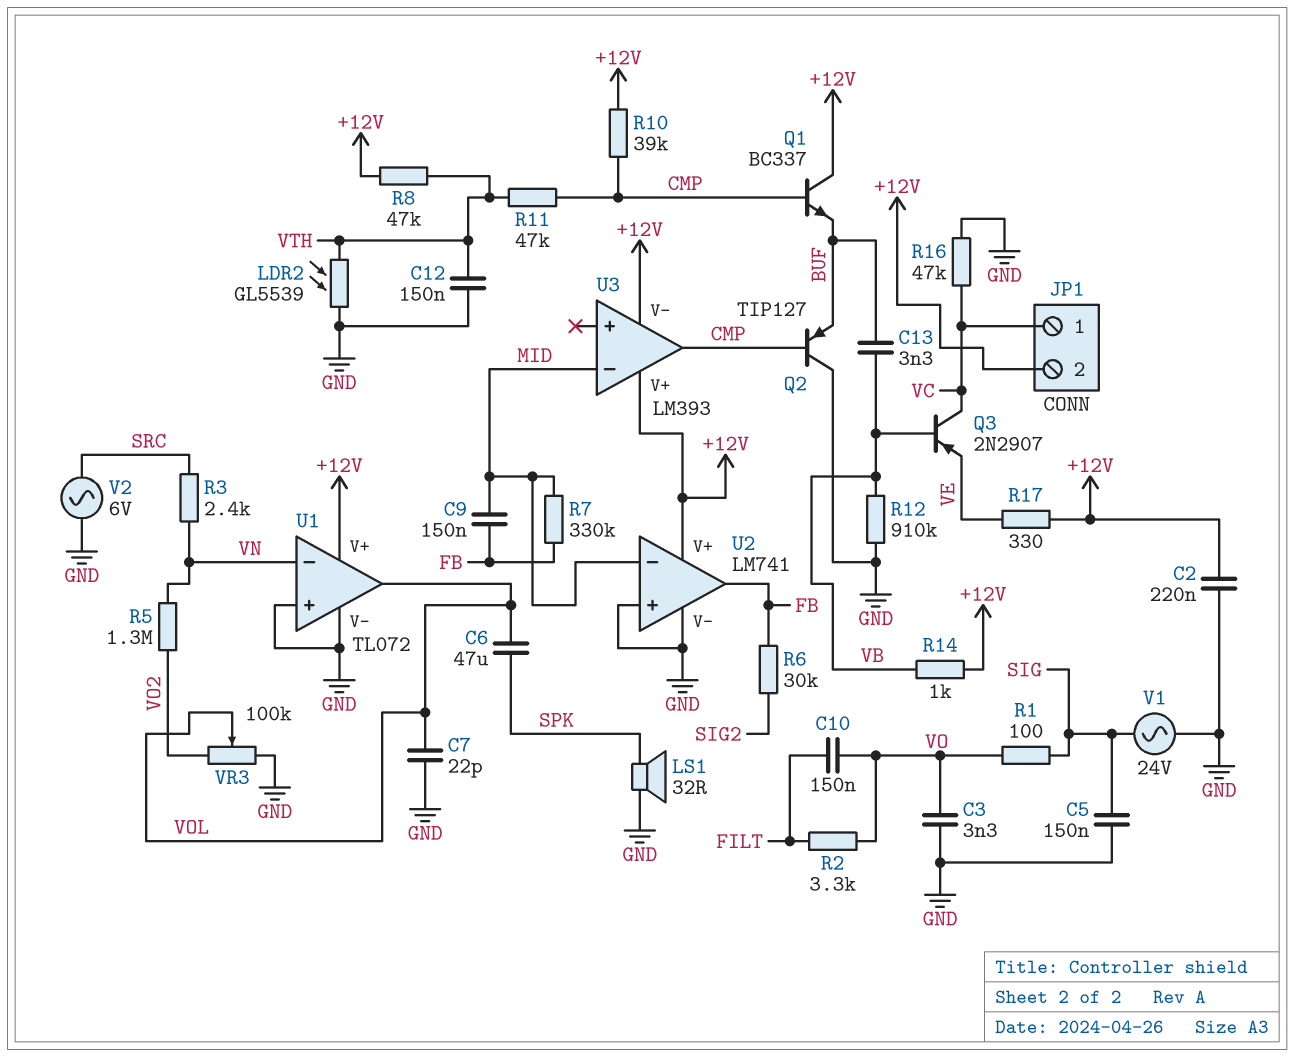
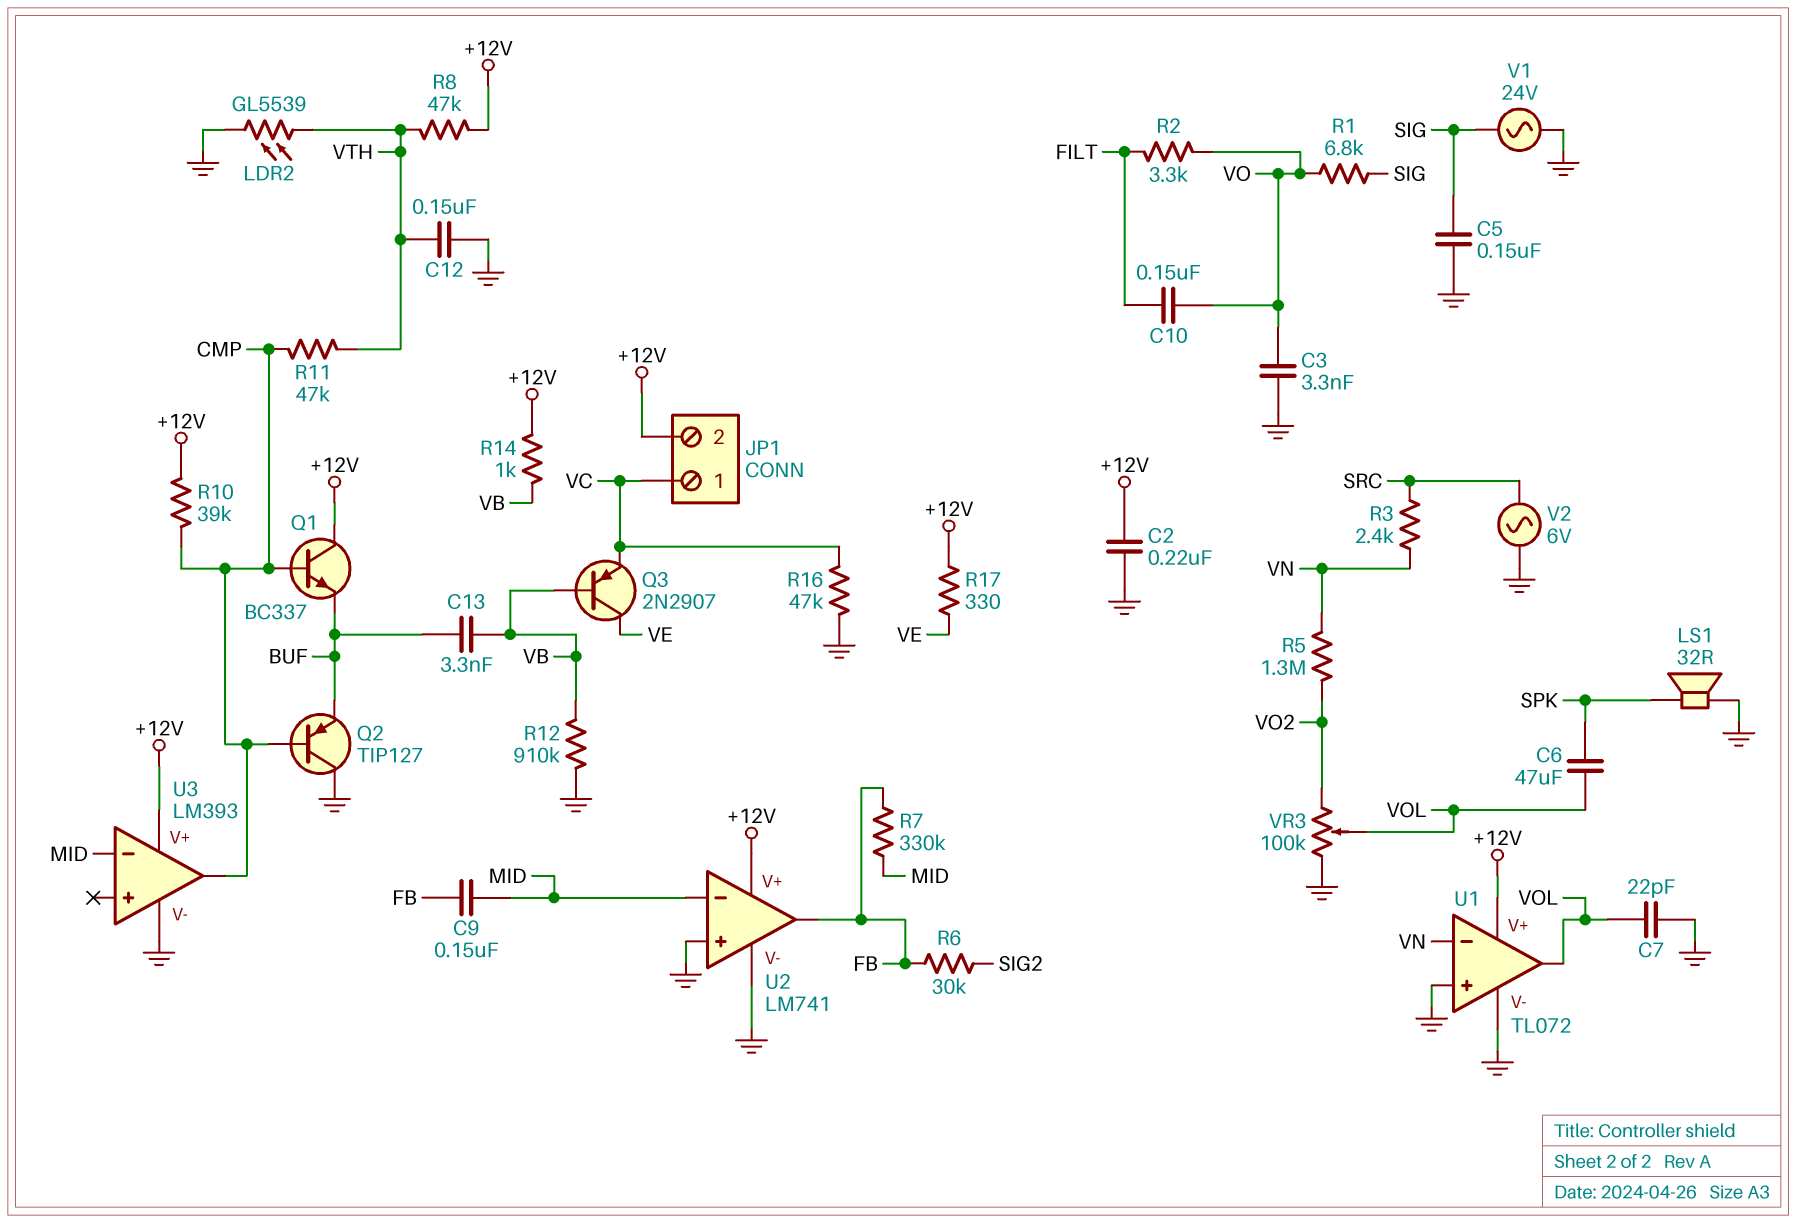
Q3: PNP 2N2907 (B VB, C VC, E VE) -> PNP 2N2907 (B VB, C VE, E VC)
R1: 100 (SIG, VO) -> 6.8k (SIG, VO)
U3 pin V-: +12V -> GND

